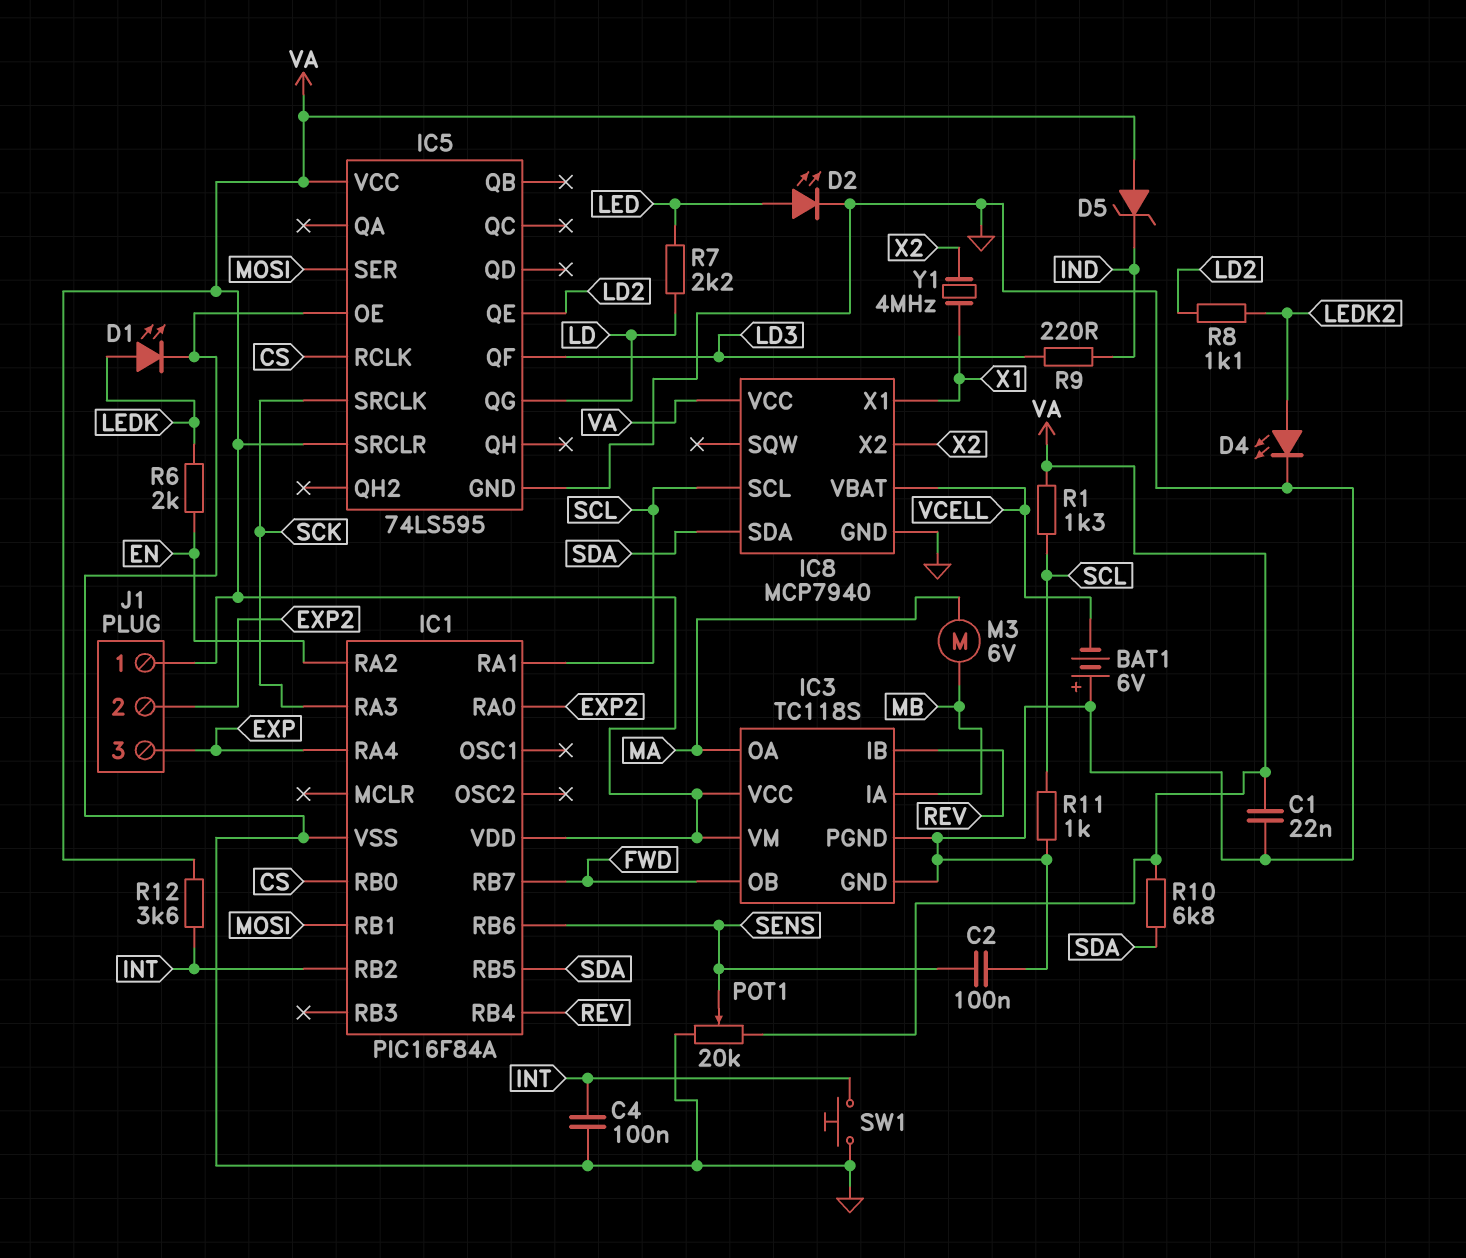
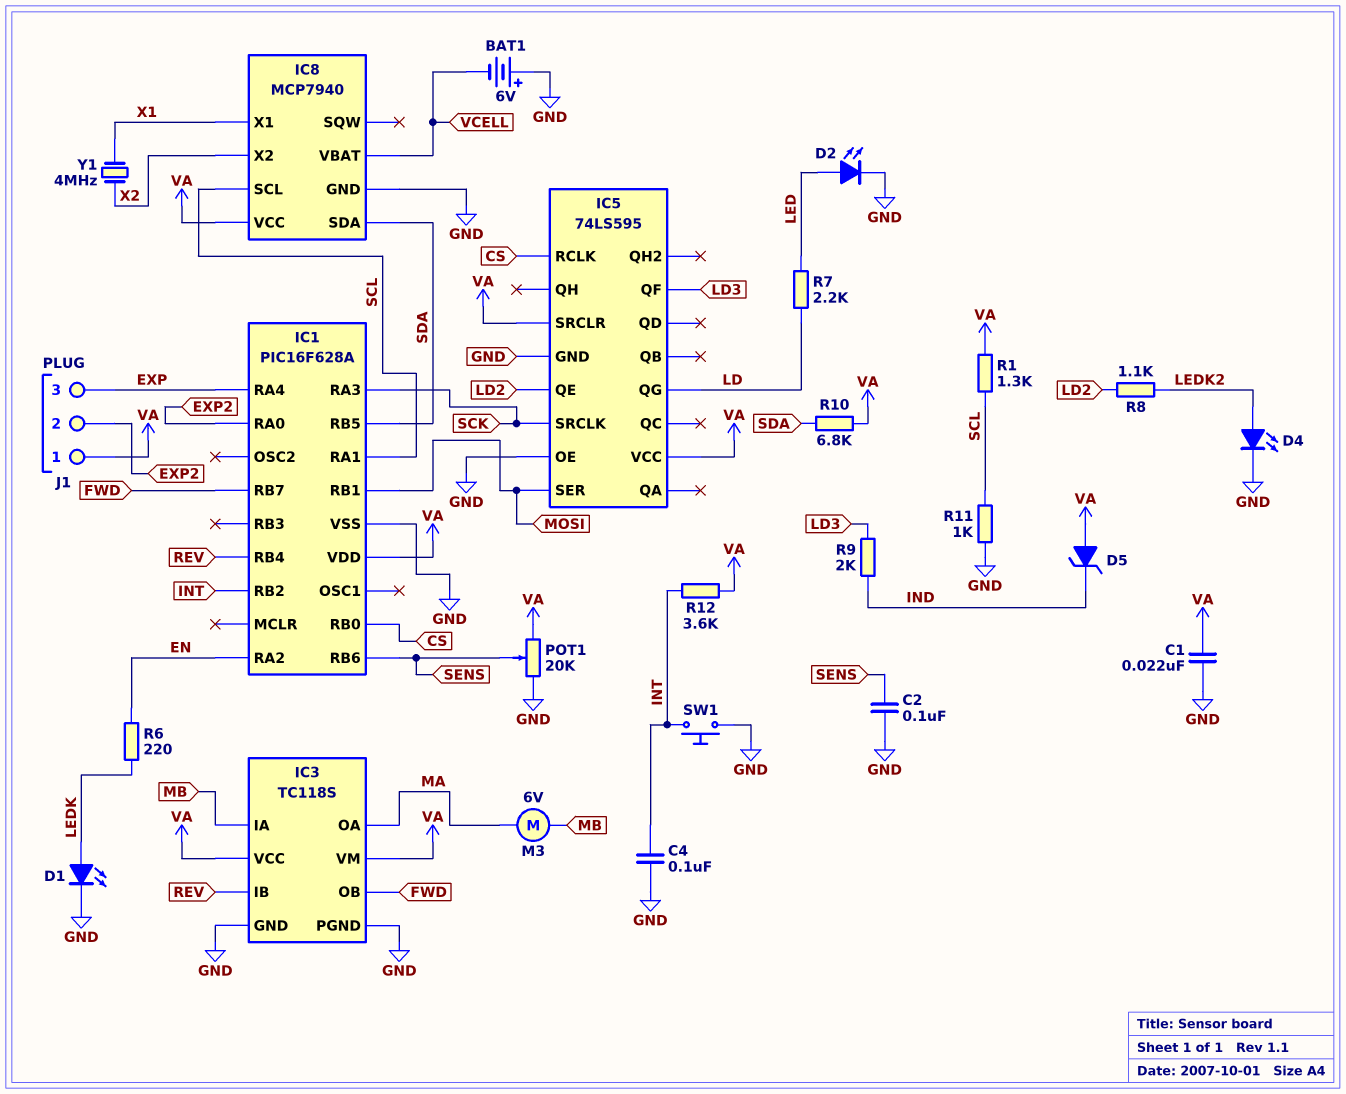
IC1: PIC16F84A -> PIC16F628A
R6: 2k (EN, LEDK) -> 220 (EN, LEDK)
R9: 220 (IND, LD3) -> 2k (IND, LD3)

